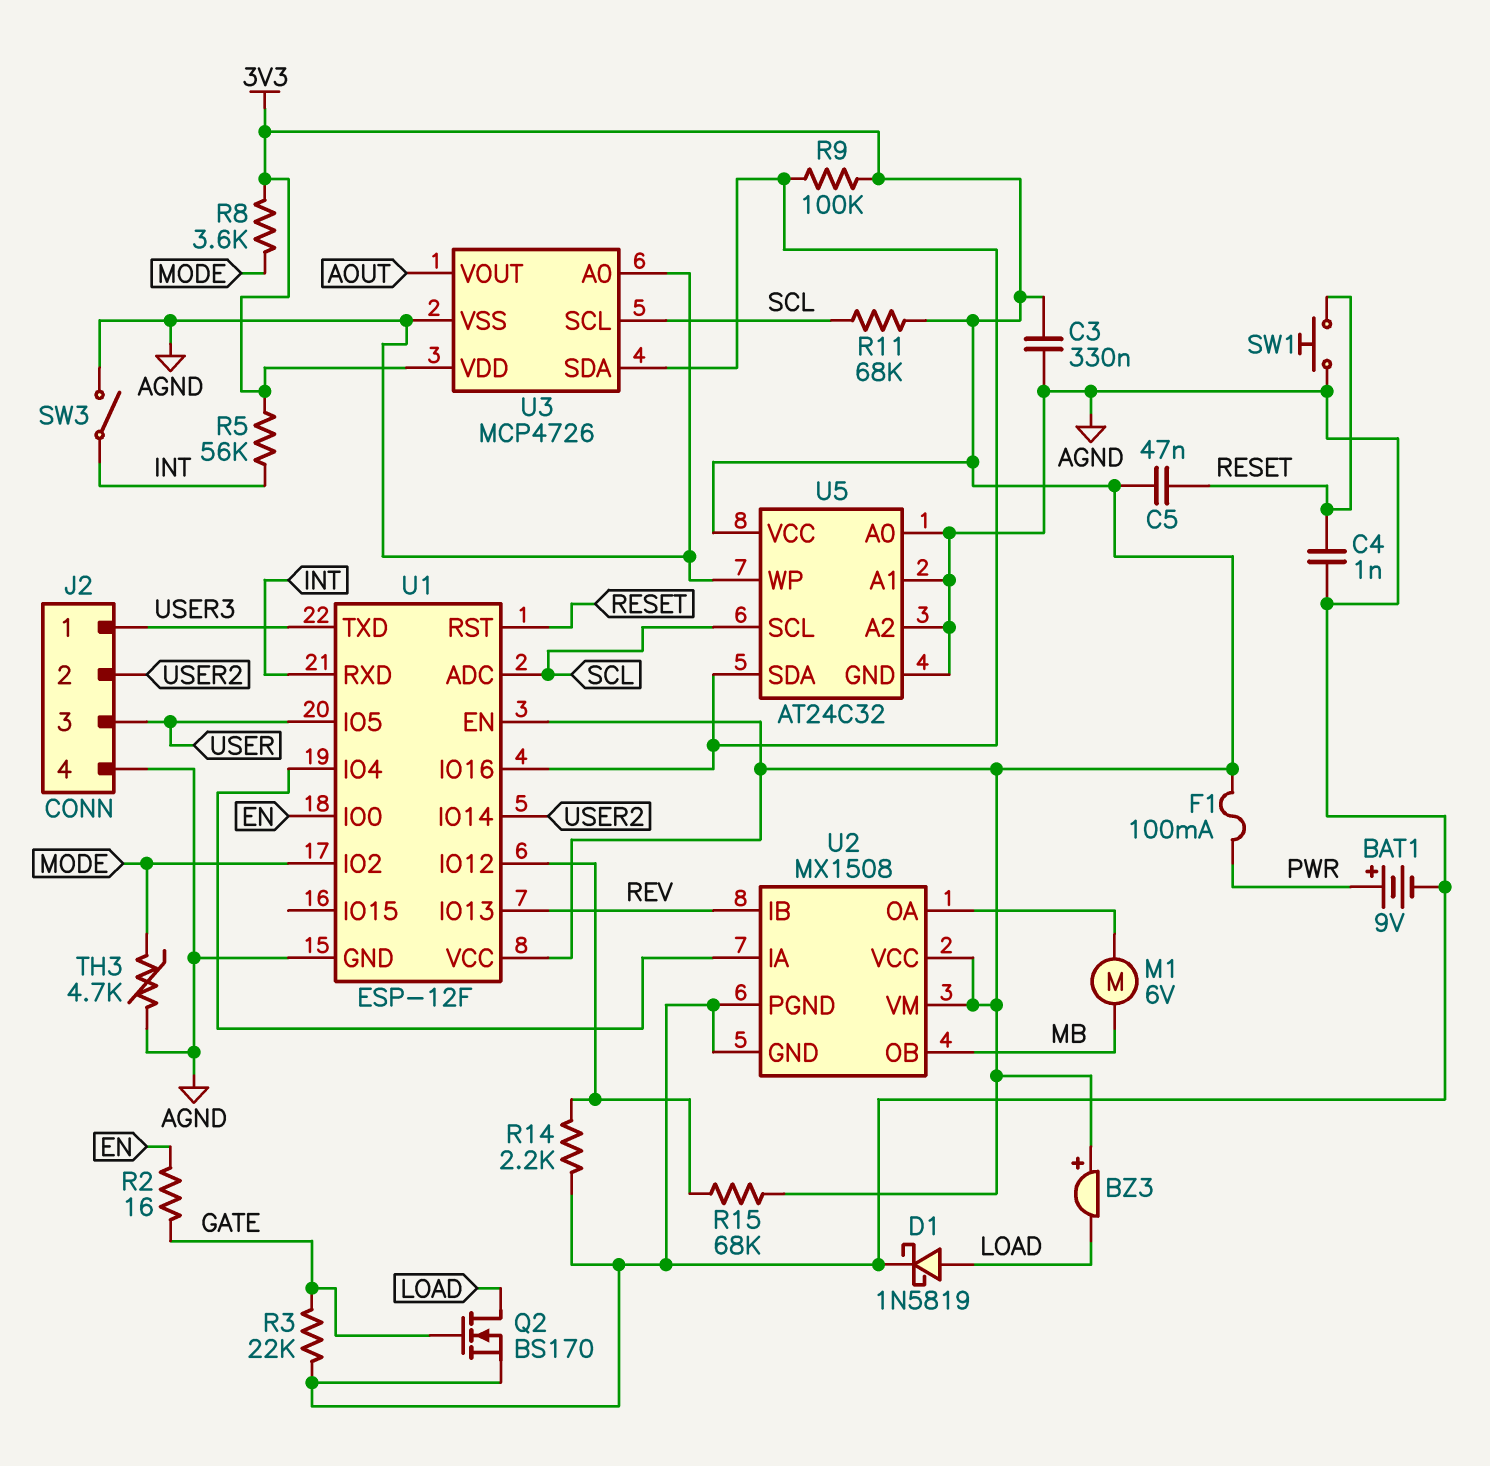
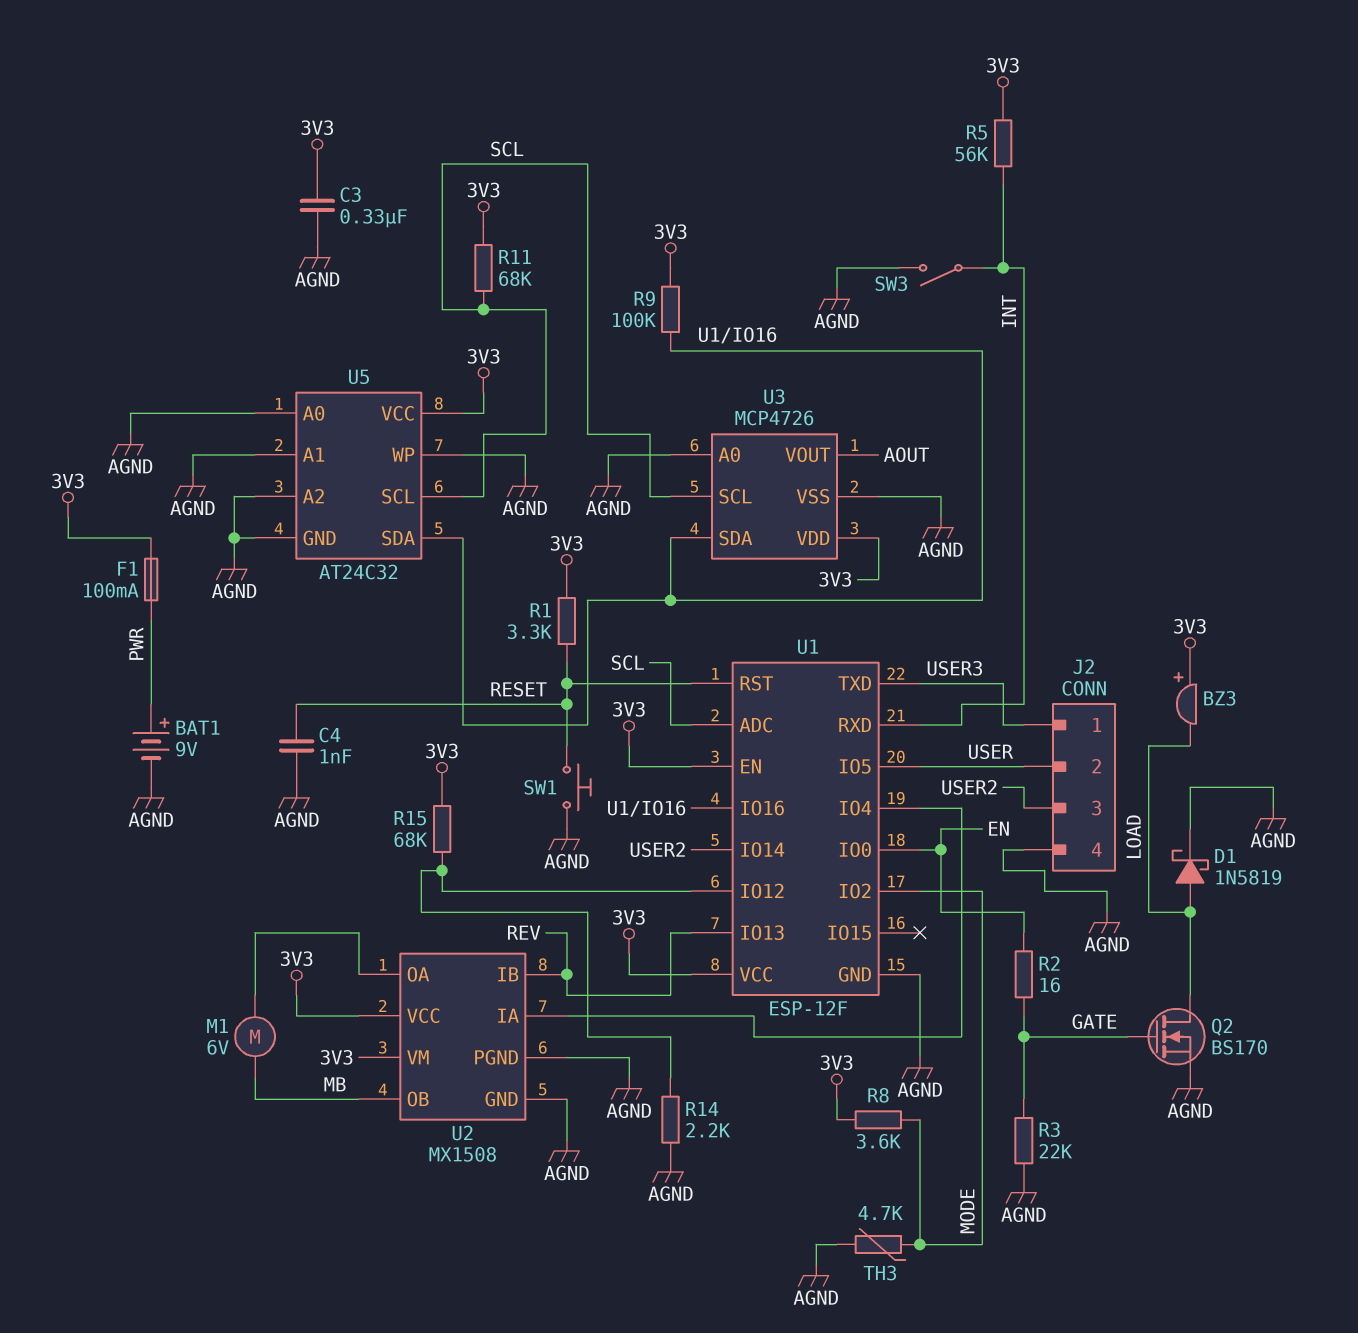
C5: 47nF (3V3, RESET) -> none
J2 pin 2: USER2 -> USER
J2 pin 3: USER -> USER2
R1: none -> 3.3k (3V3, RESET)

